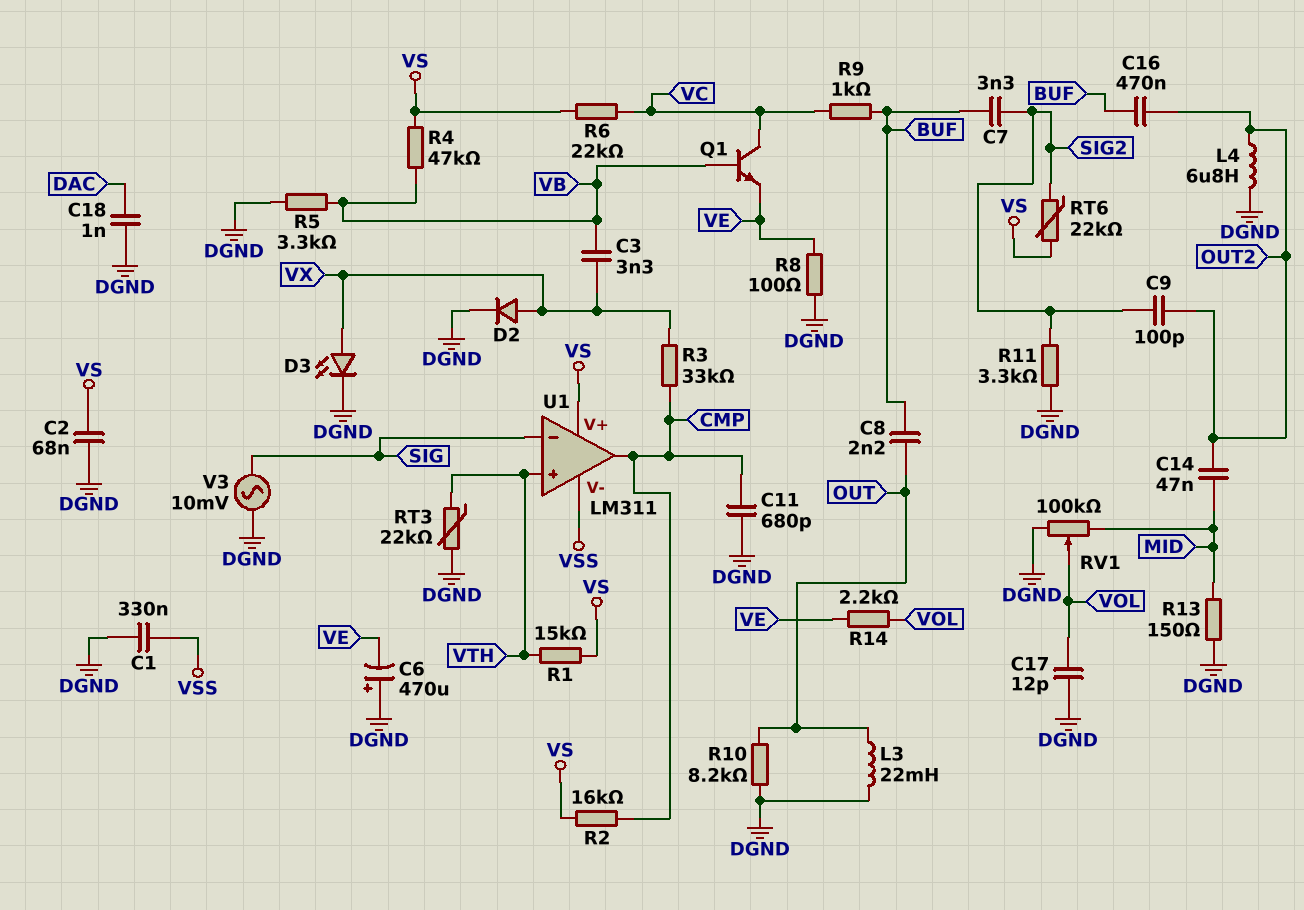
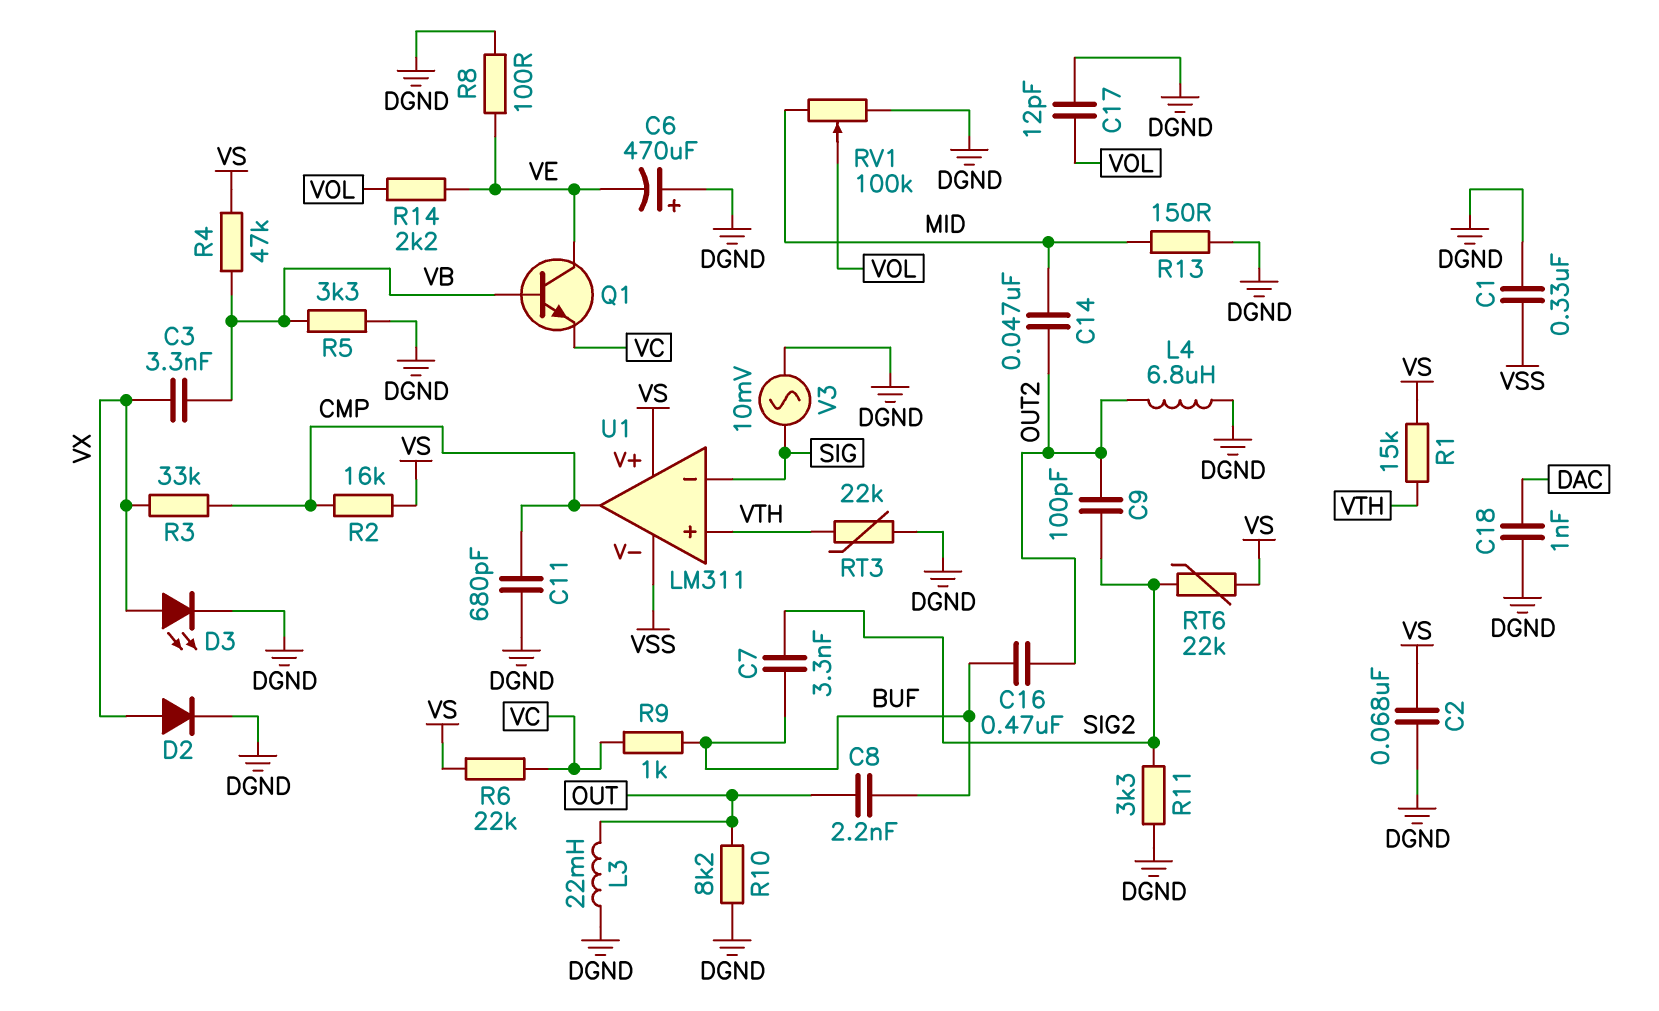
Q1: NPN (B VB, C VC, E VE) -> NPN (B VB, C VE, E VC)

